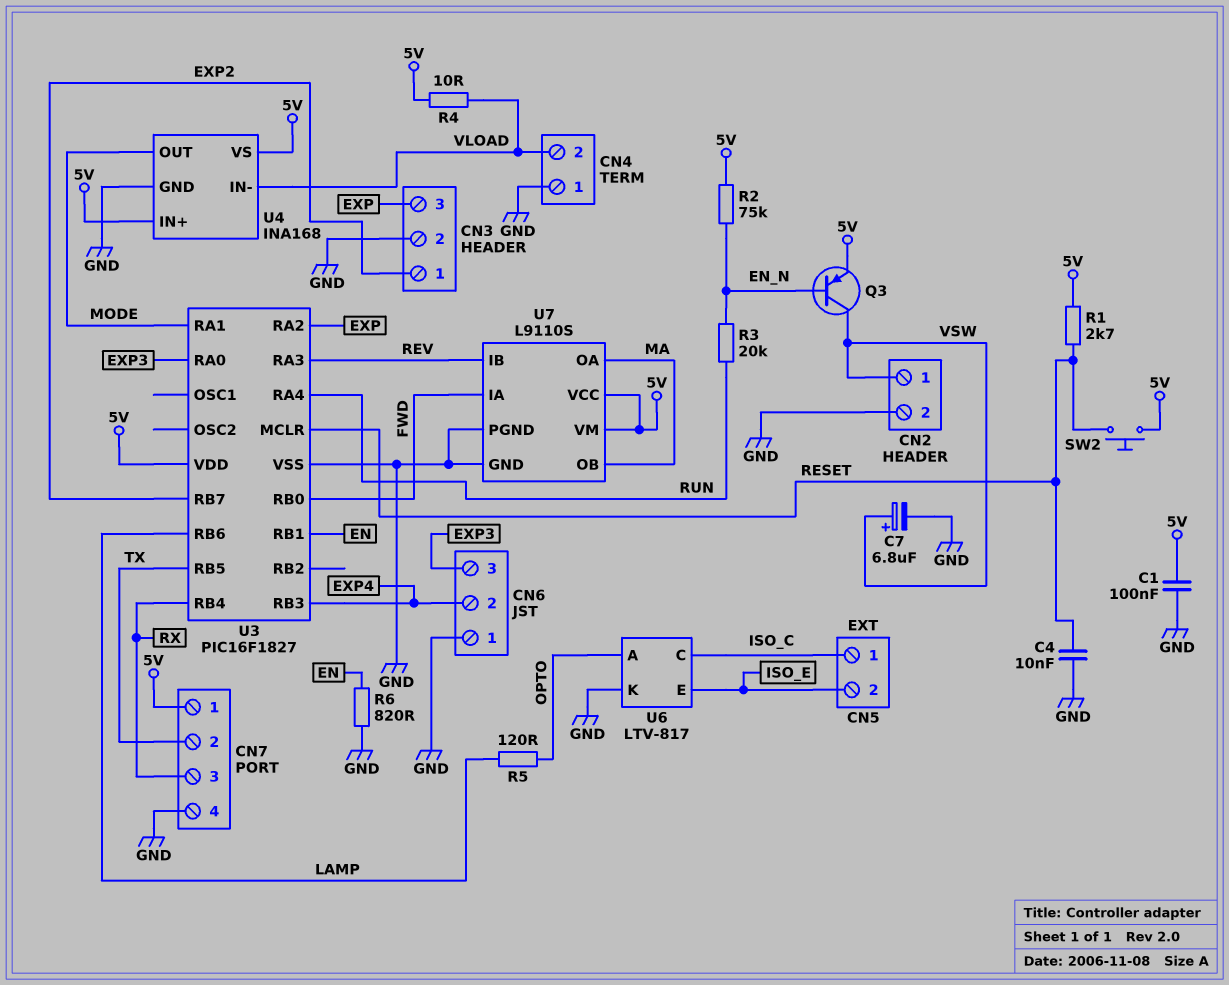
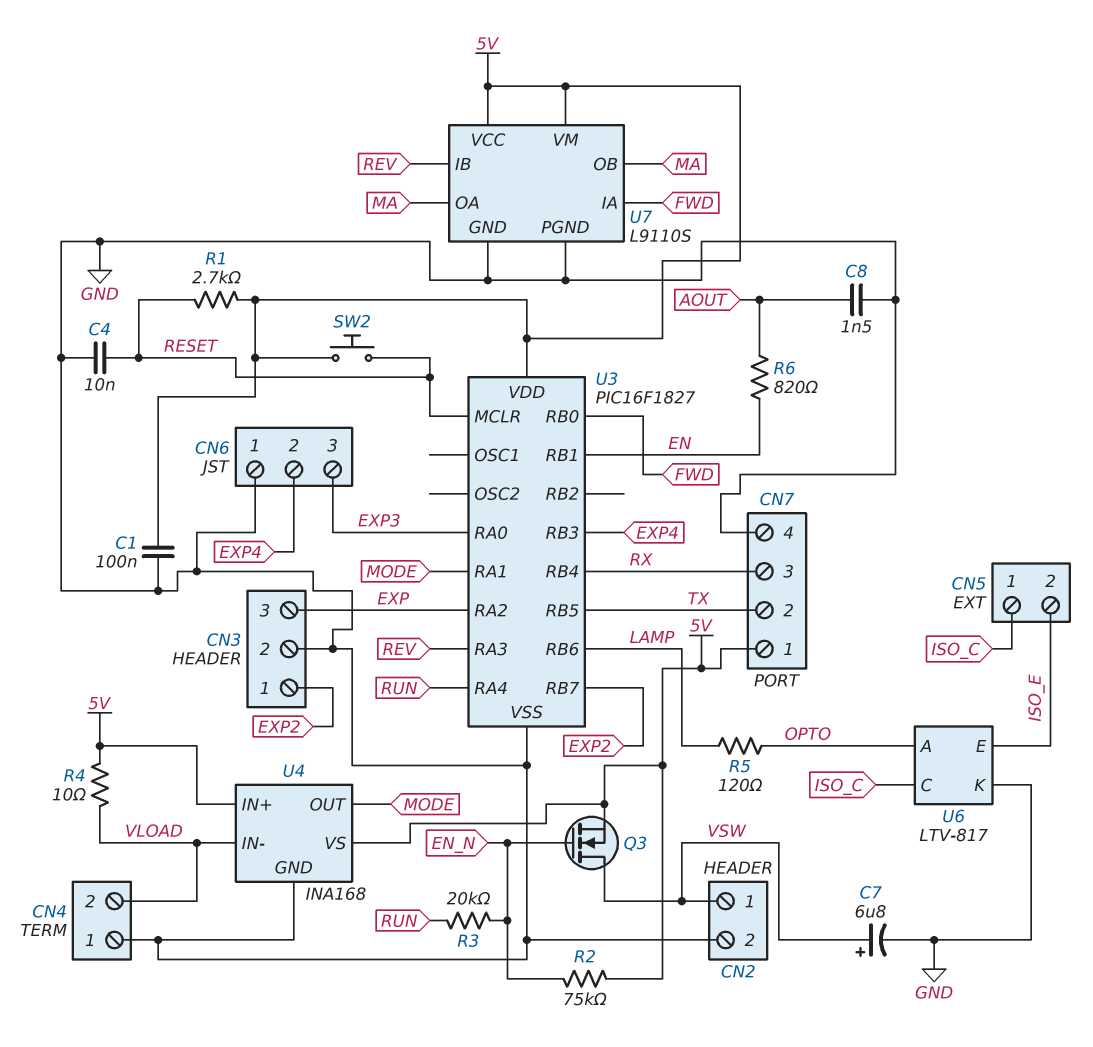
C8: none -> 1.5nF (AOUT, GND)
Q3: PNP (B EN_N, C VSW, E 5V) -> NMOS (G EN_N, D VSW, S 5V)
R6: 820 (EN, GND) -> 820 (AOUT, EN)

